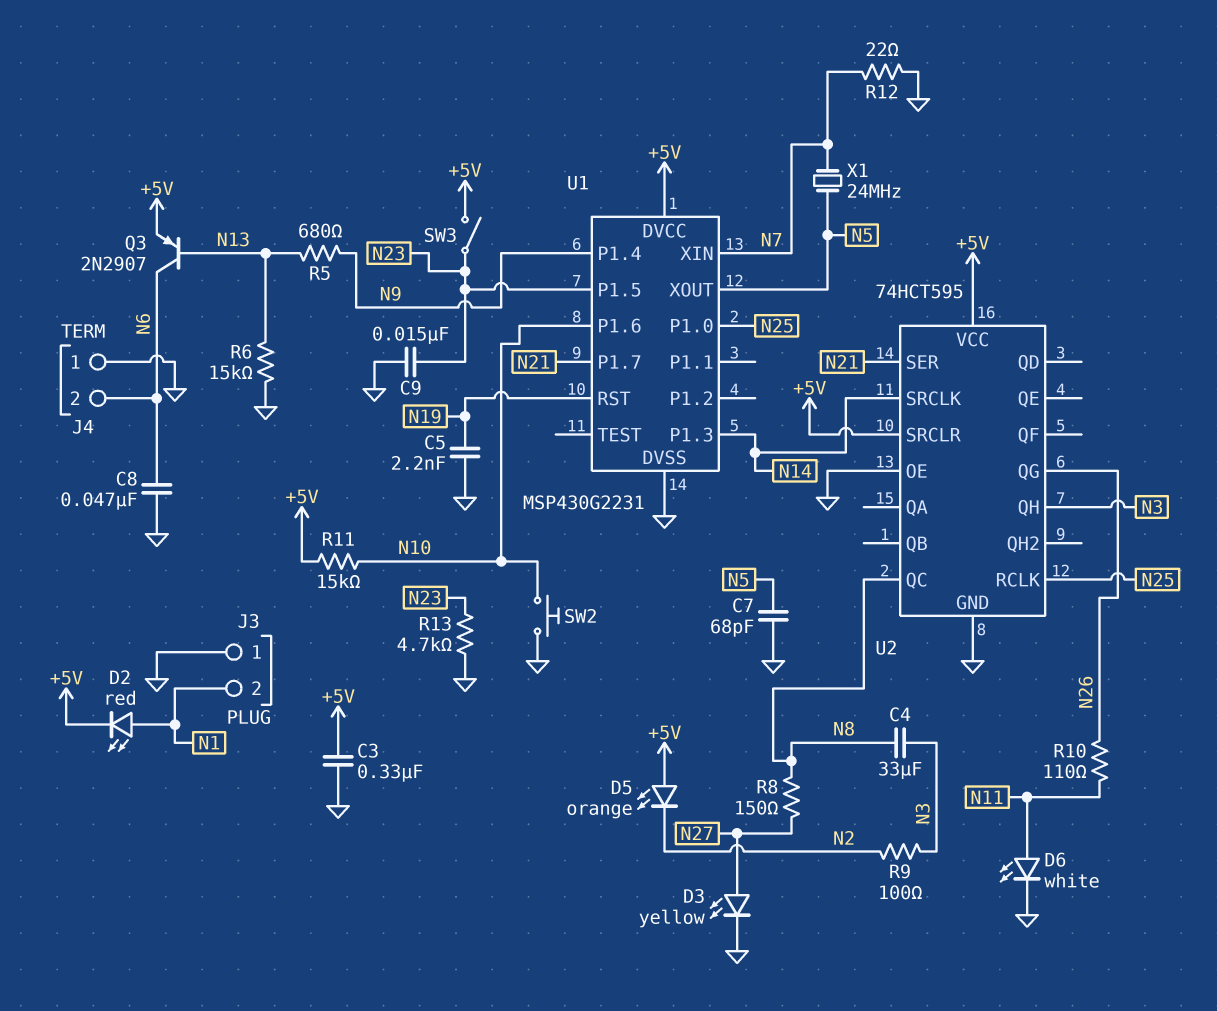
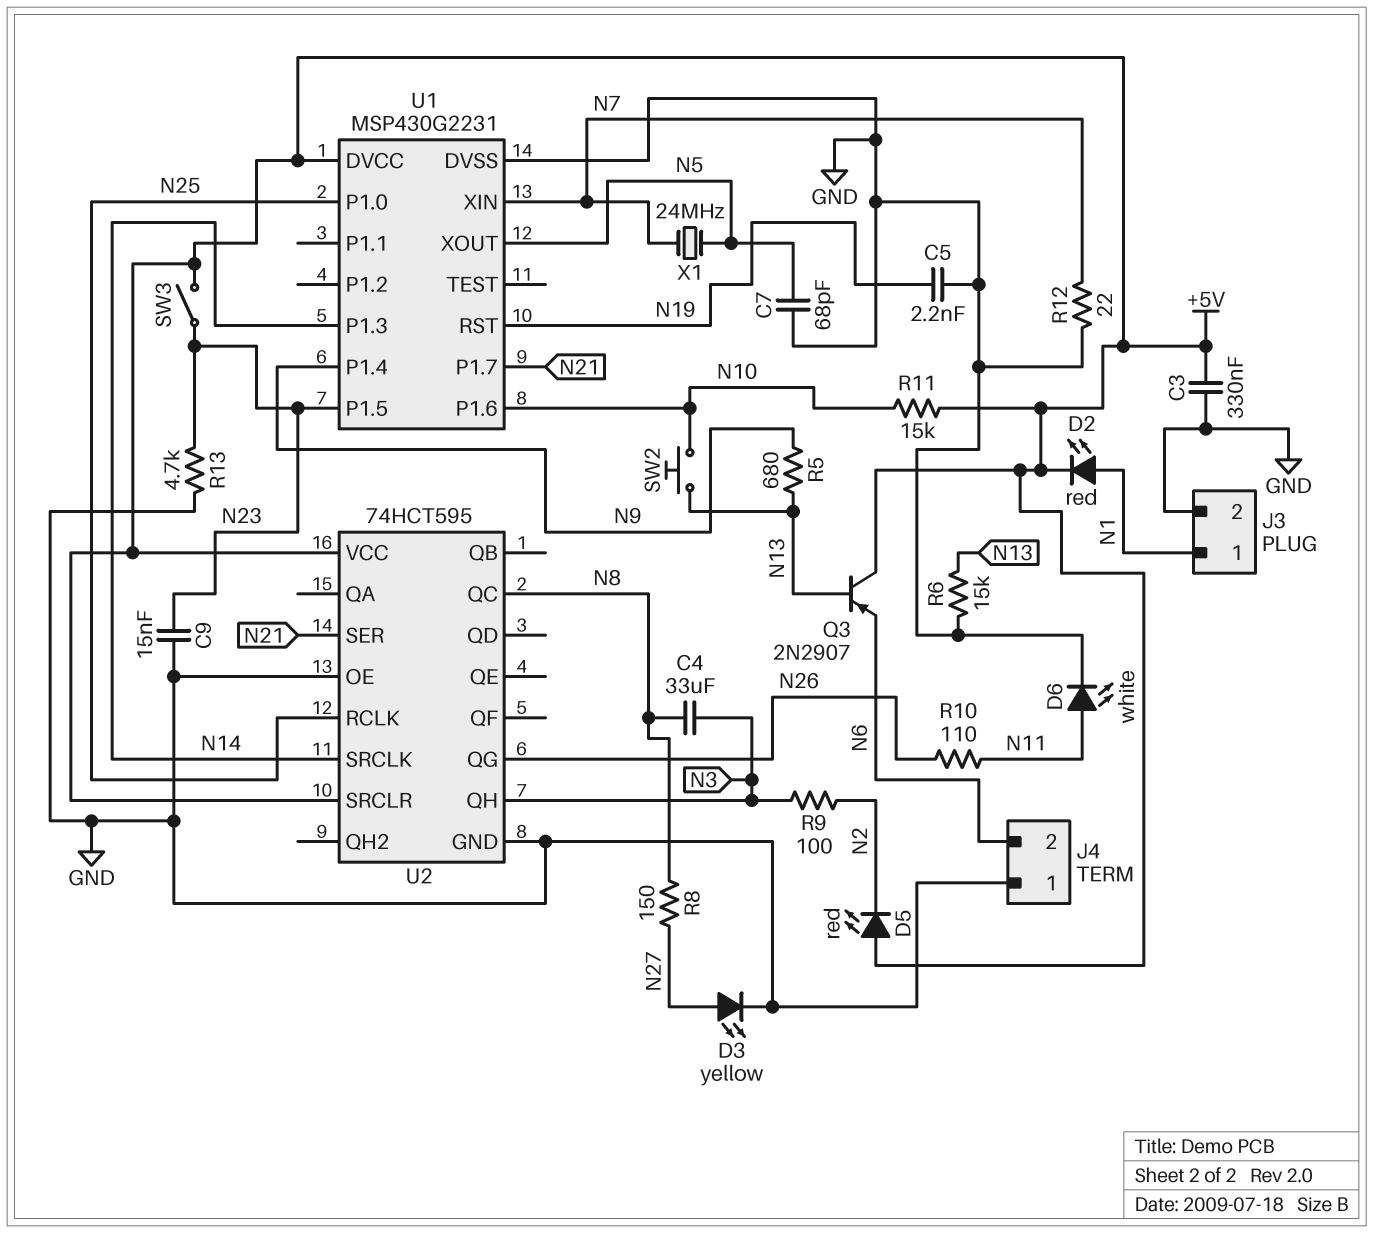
C8: 47nF (GND, N6) -> none
D5: LED orange (A +5V, K N2) -> LED red (A +5V, K N2)
J3 pin 1: GND -> N1
J3 pin 2: N1 -> GND
Q3: PNP 2N2907 (B N13, C N6, E +5V) -> PNP 2N2907 (B N13, C +5V, E N6)
SW2: button (GND, N10) -> button (N10, N13)

